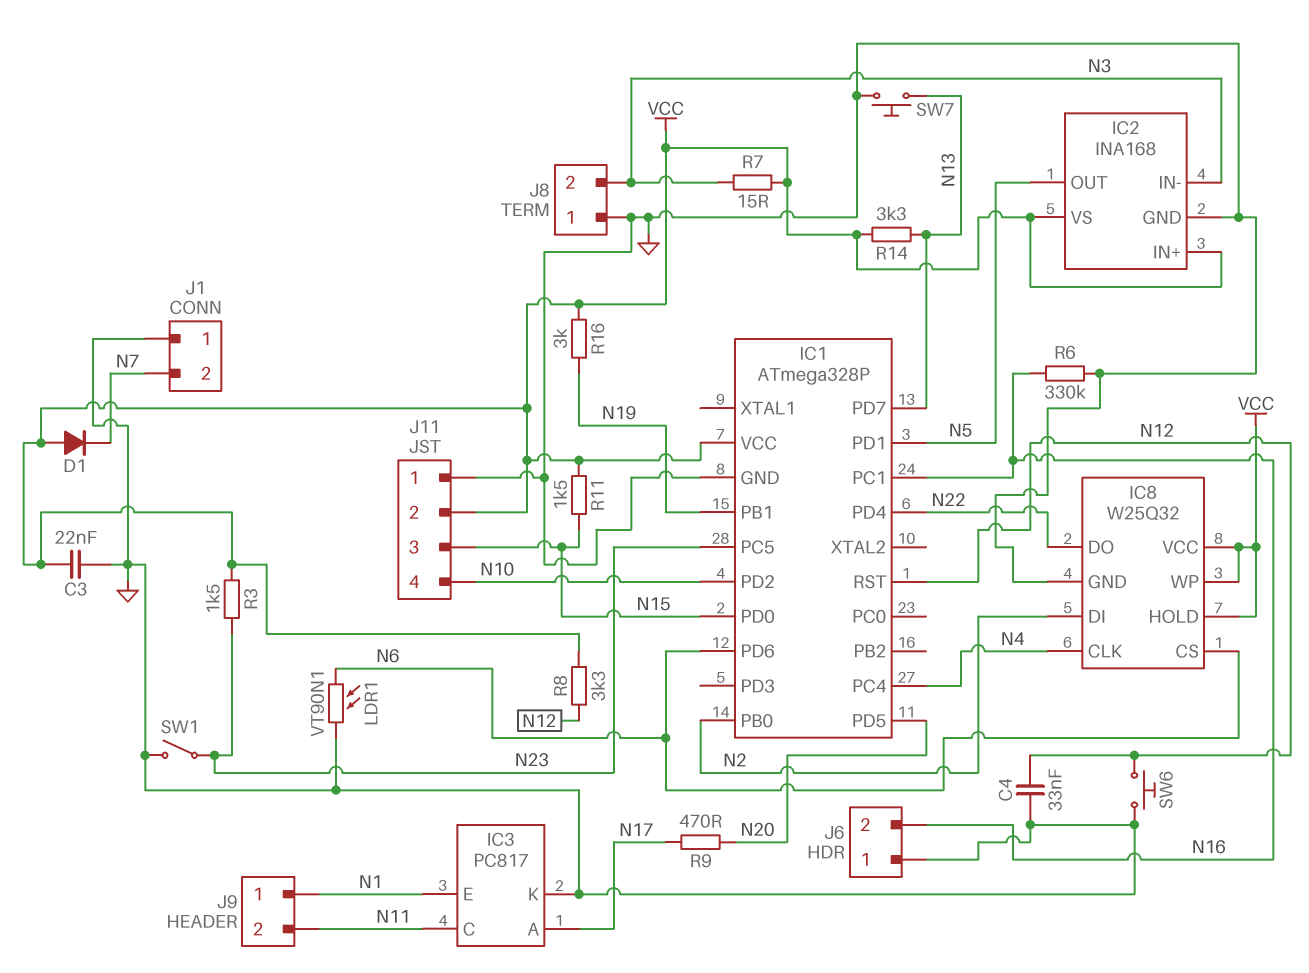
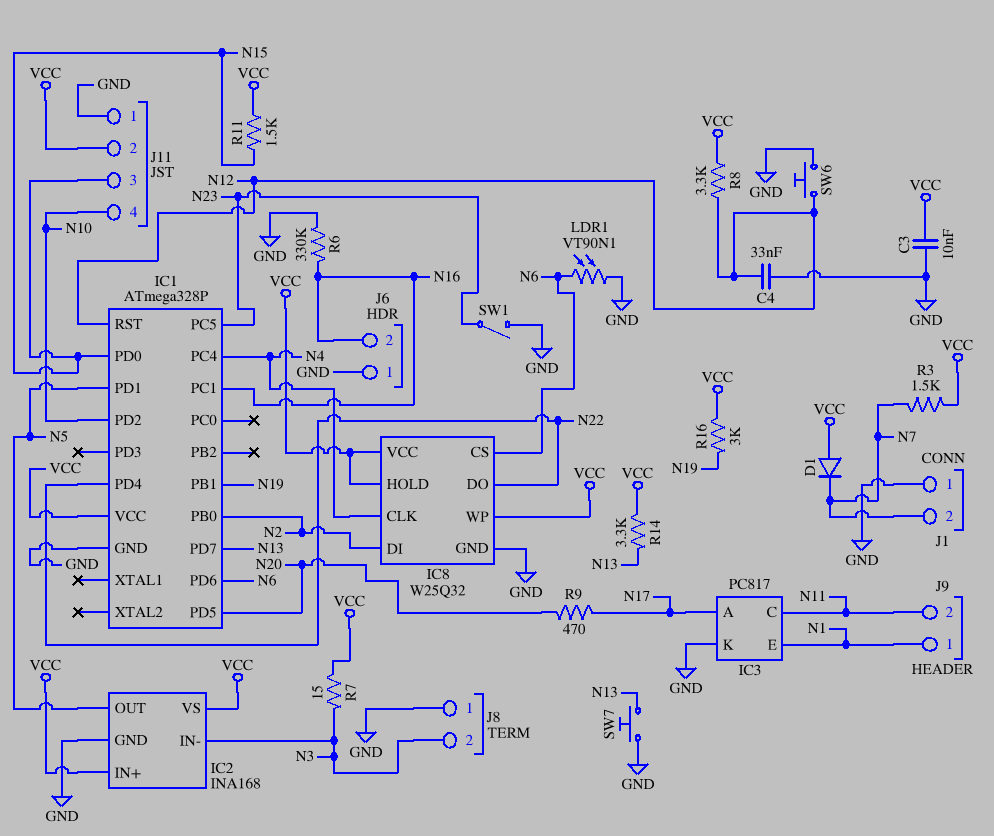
C3: 22nF (GND, VCC) -> 10nF (GND, VCC)
R3: 1.5k (N23, VCC) -> 1.5k (N7, VCC)

